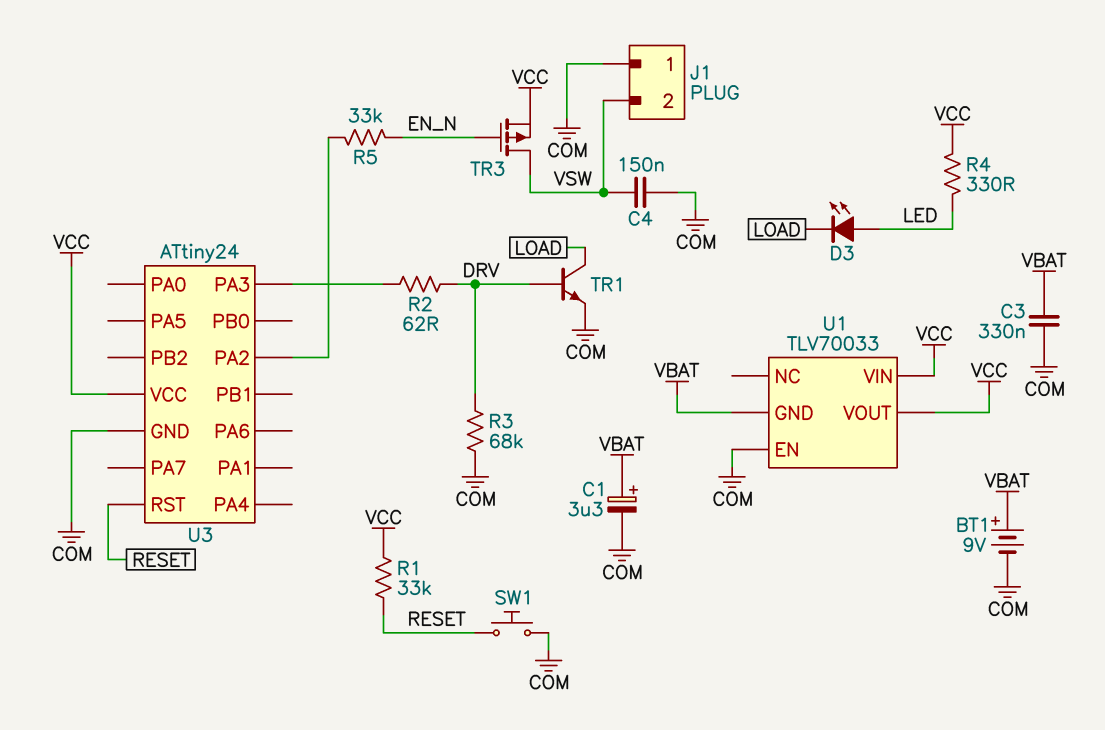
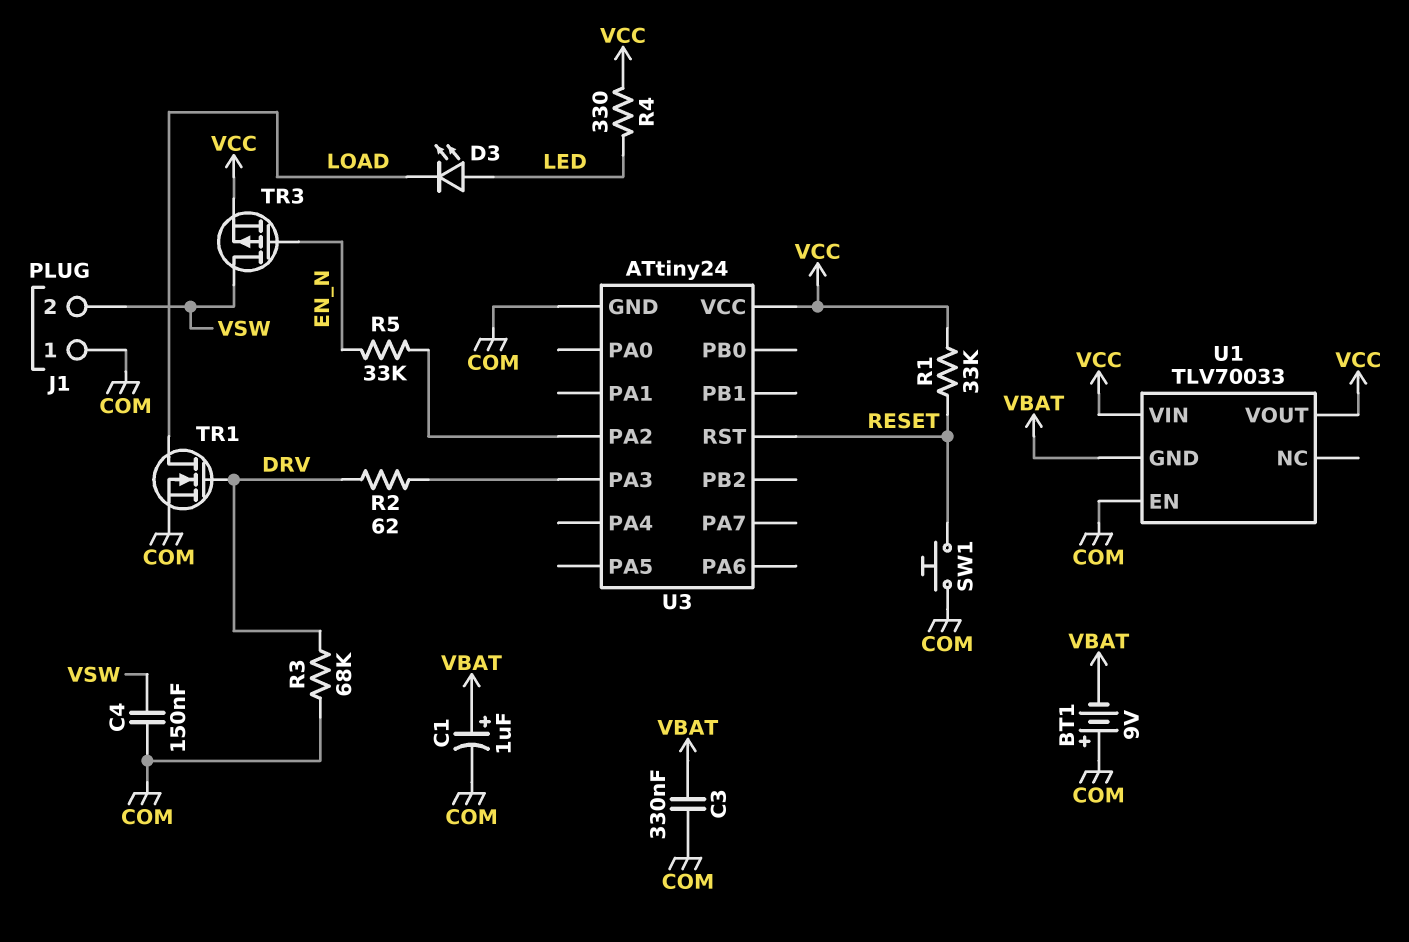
BT1: 9V (plus VBAT, minus COM) -> 9V (plus COM, minus VBAT)
C1: 3.3uF (plus VBAT, minus COM) -> 1uF (plus VBAT, minus COM)
TR1: NPN (B DRV, C LOAD, E COM) -> NMOS (G DRV, D LOAD, S COM)

